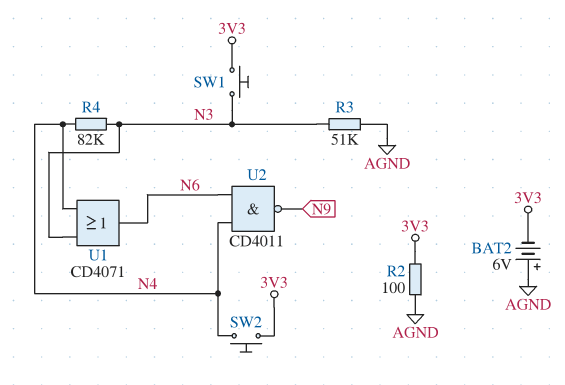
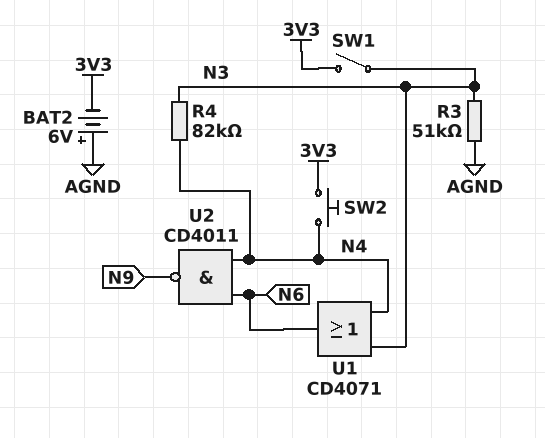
R2: 100 (3V3, AGND) -> none
SW1: button (3V3, N3) -> switch (3V3, N3)

